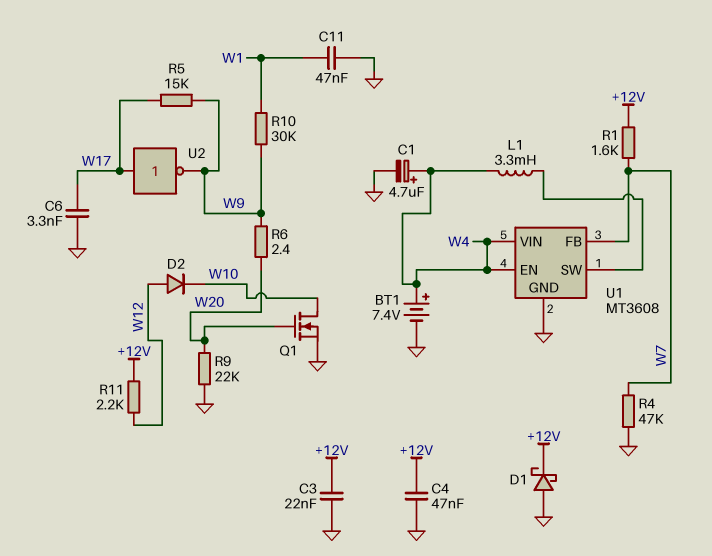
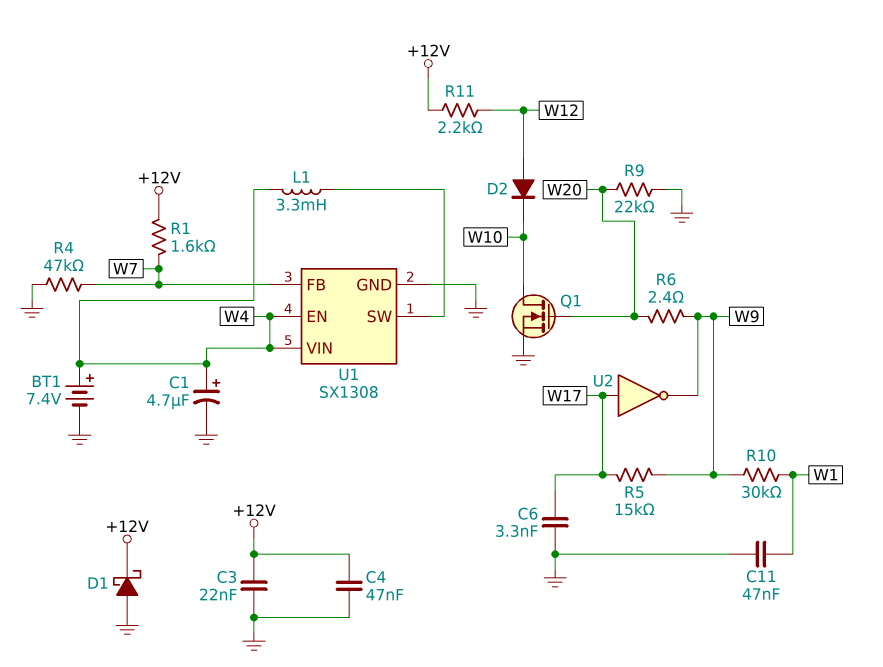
U1: MT3608 -> SX1308

